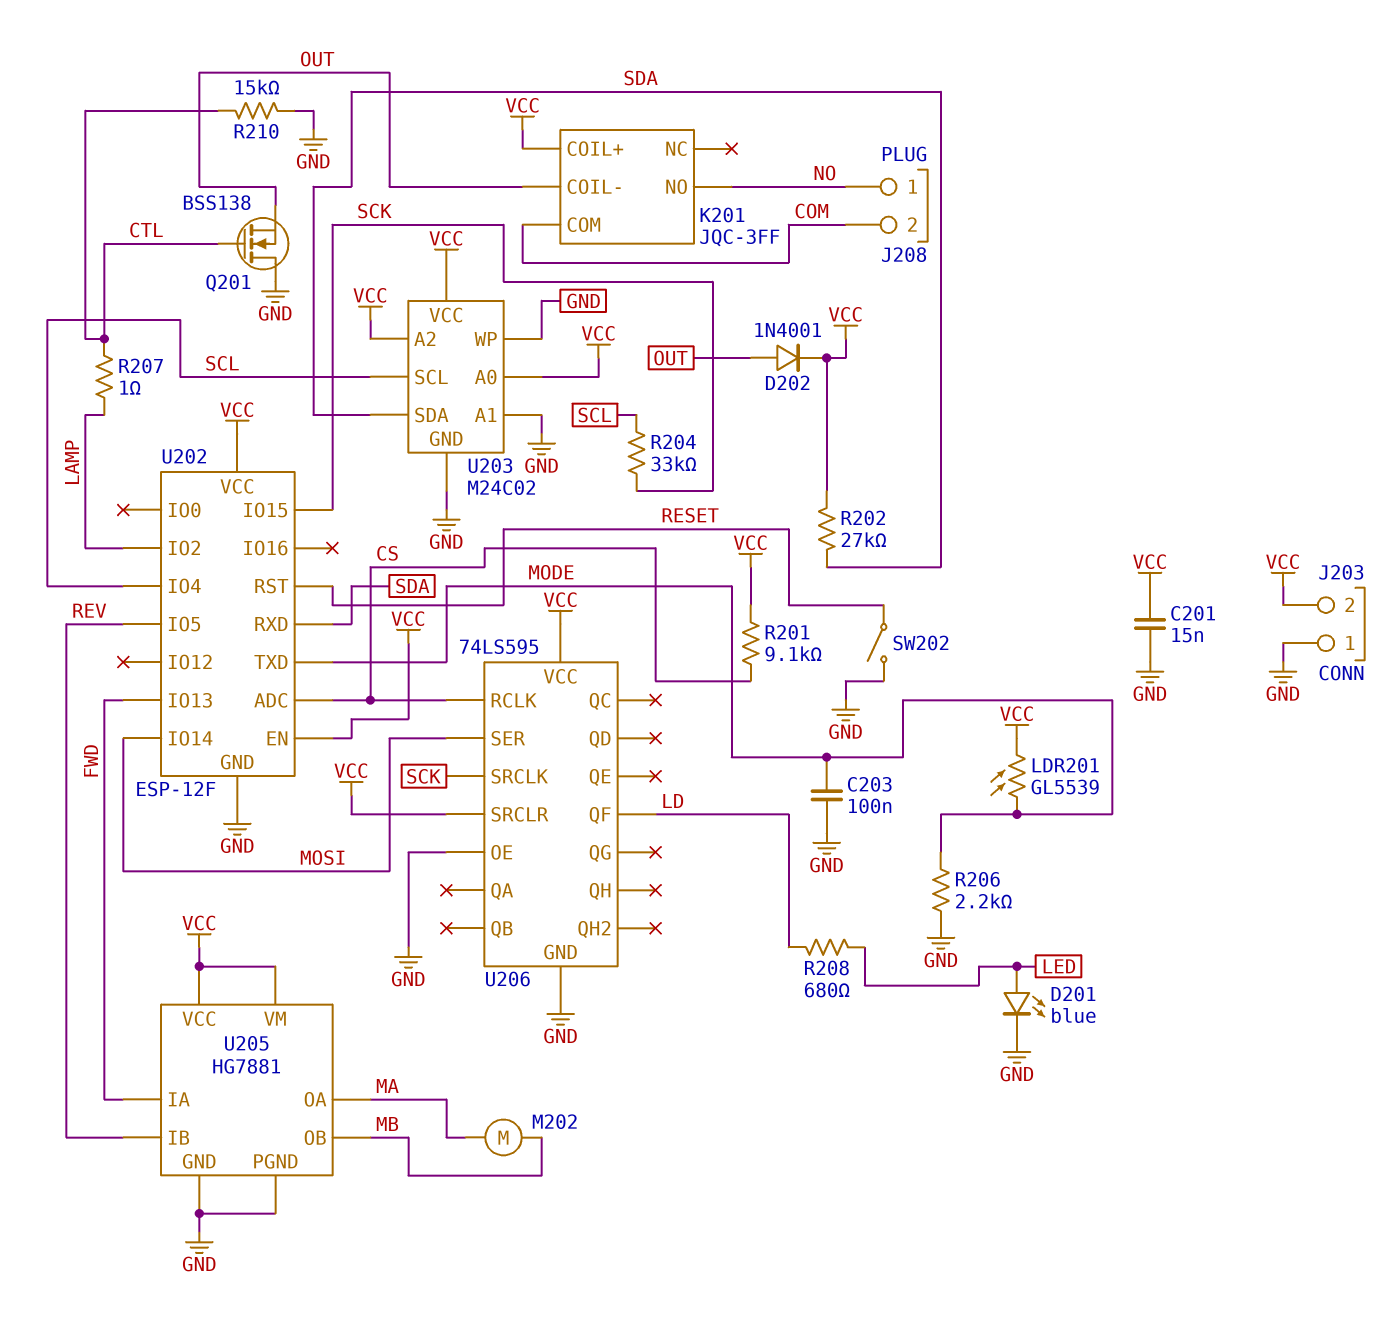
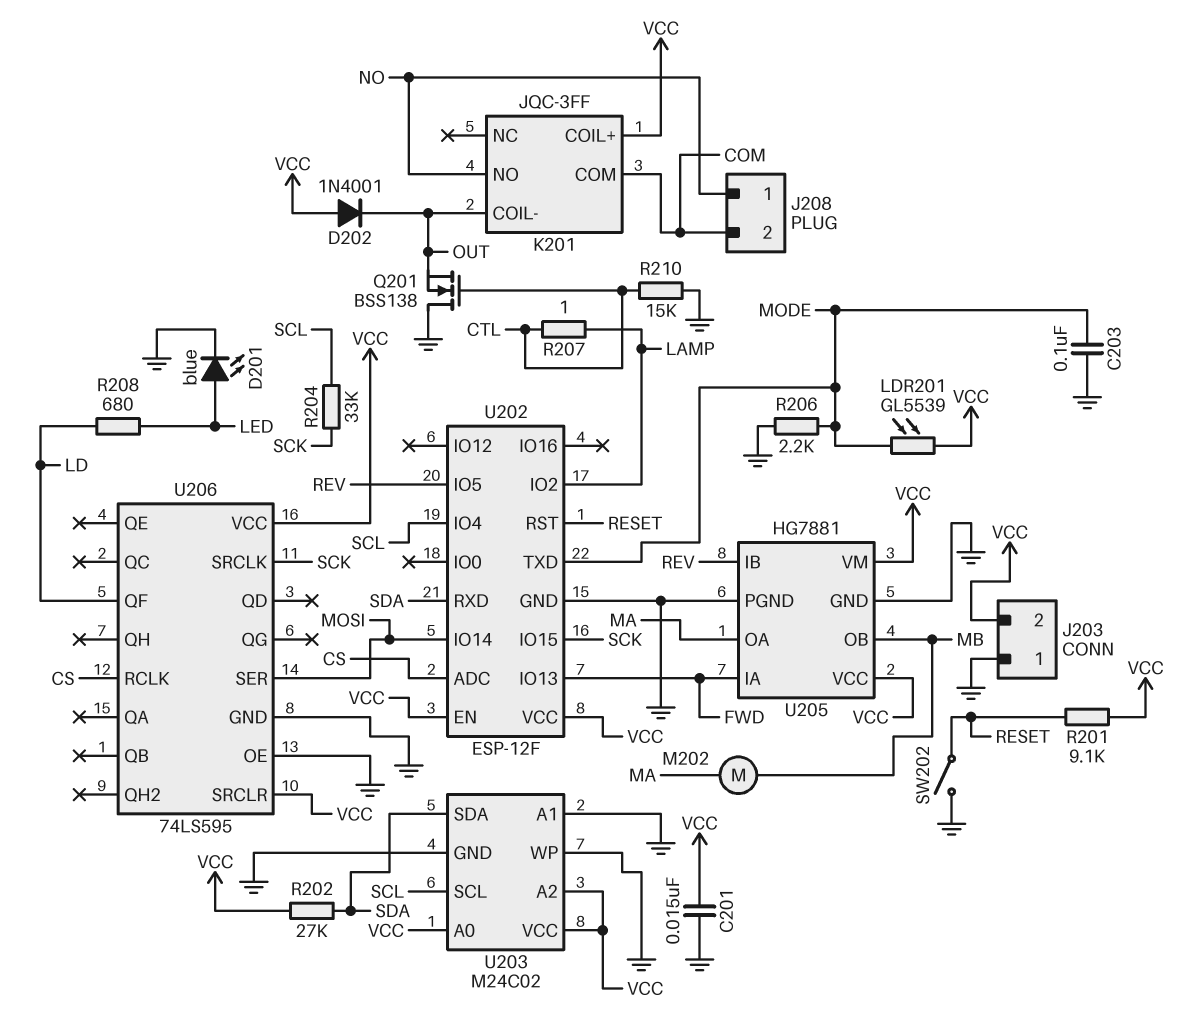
D202: diode 1N4001 (A OUT, K VCC) -> diode 1N4001 (A VCC, K OUT)
R201: 9.1k (CS, VCC) -> 9.1k (RESET, VCC)

